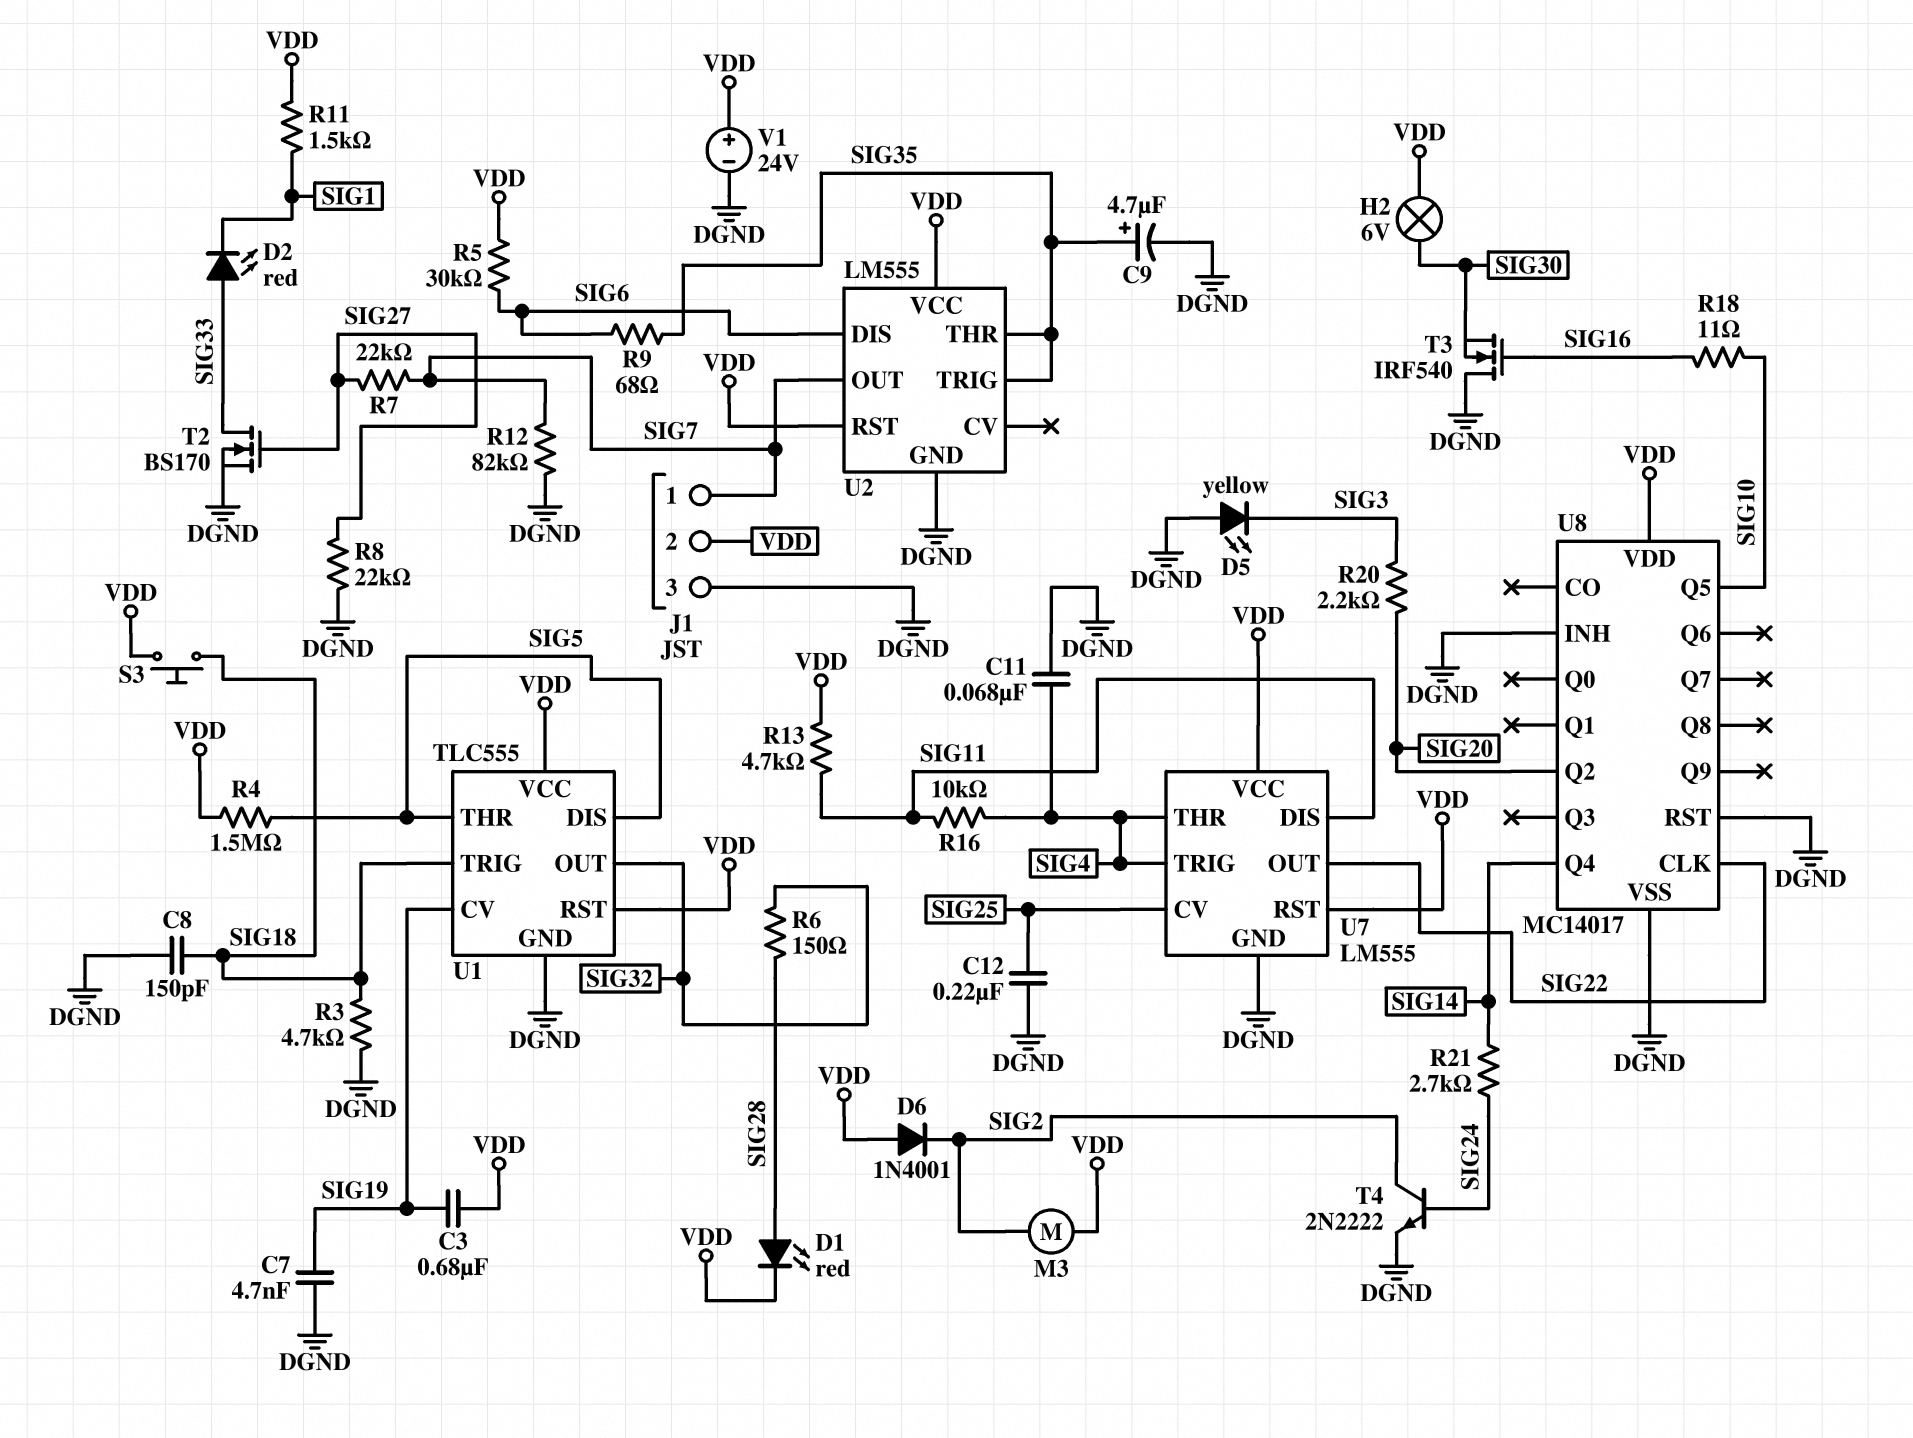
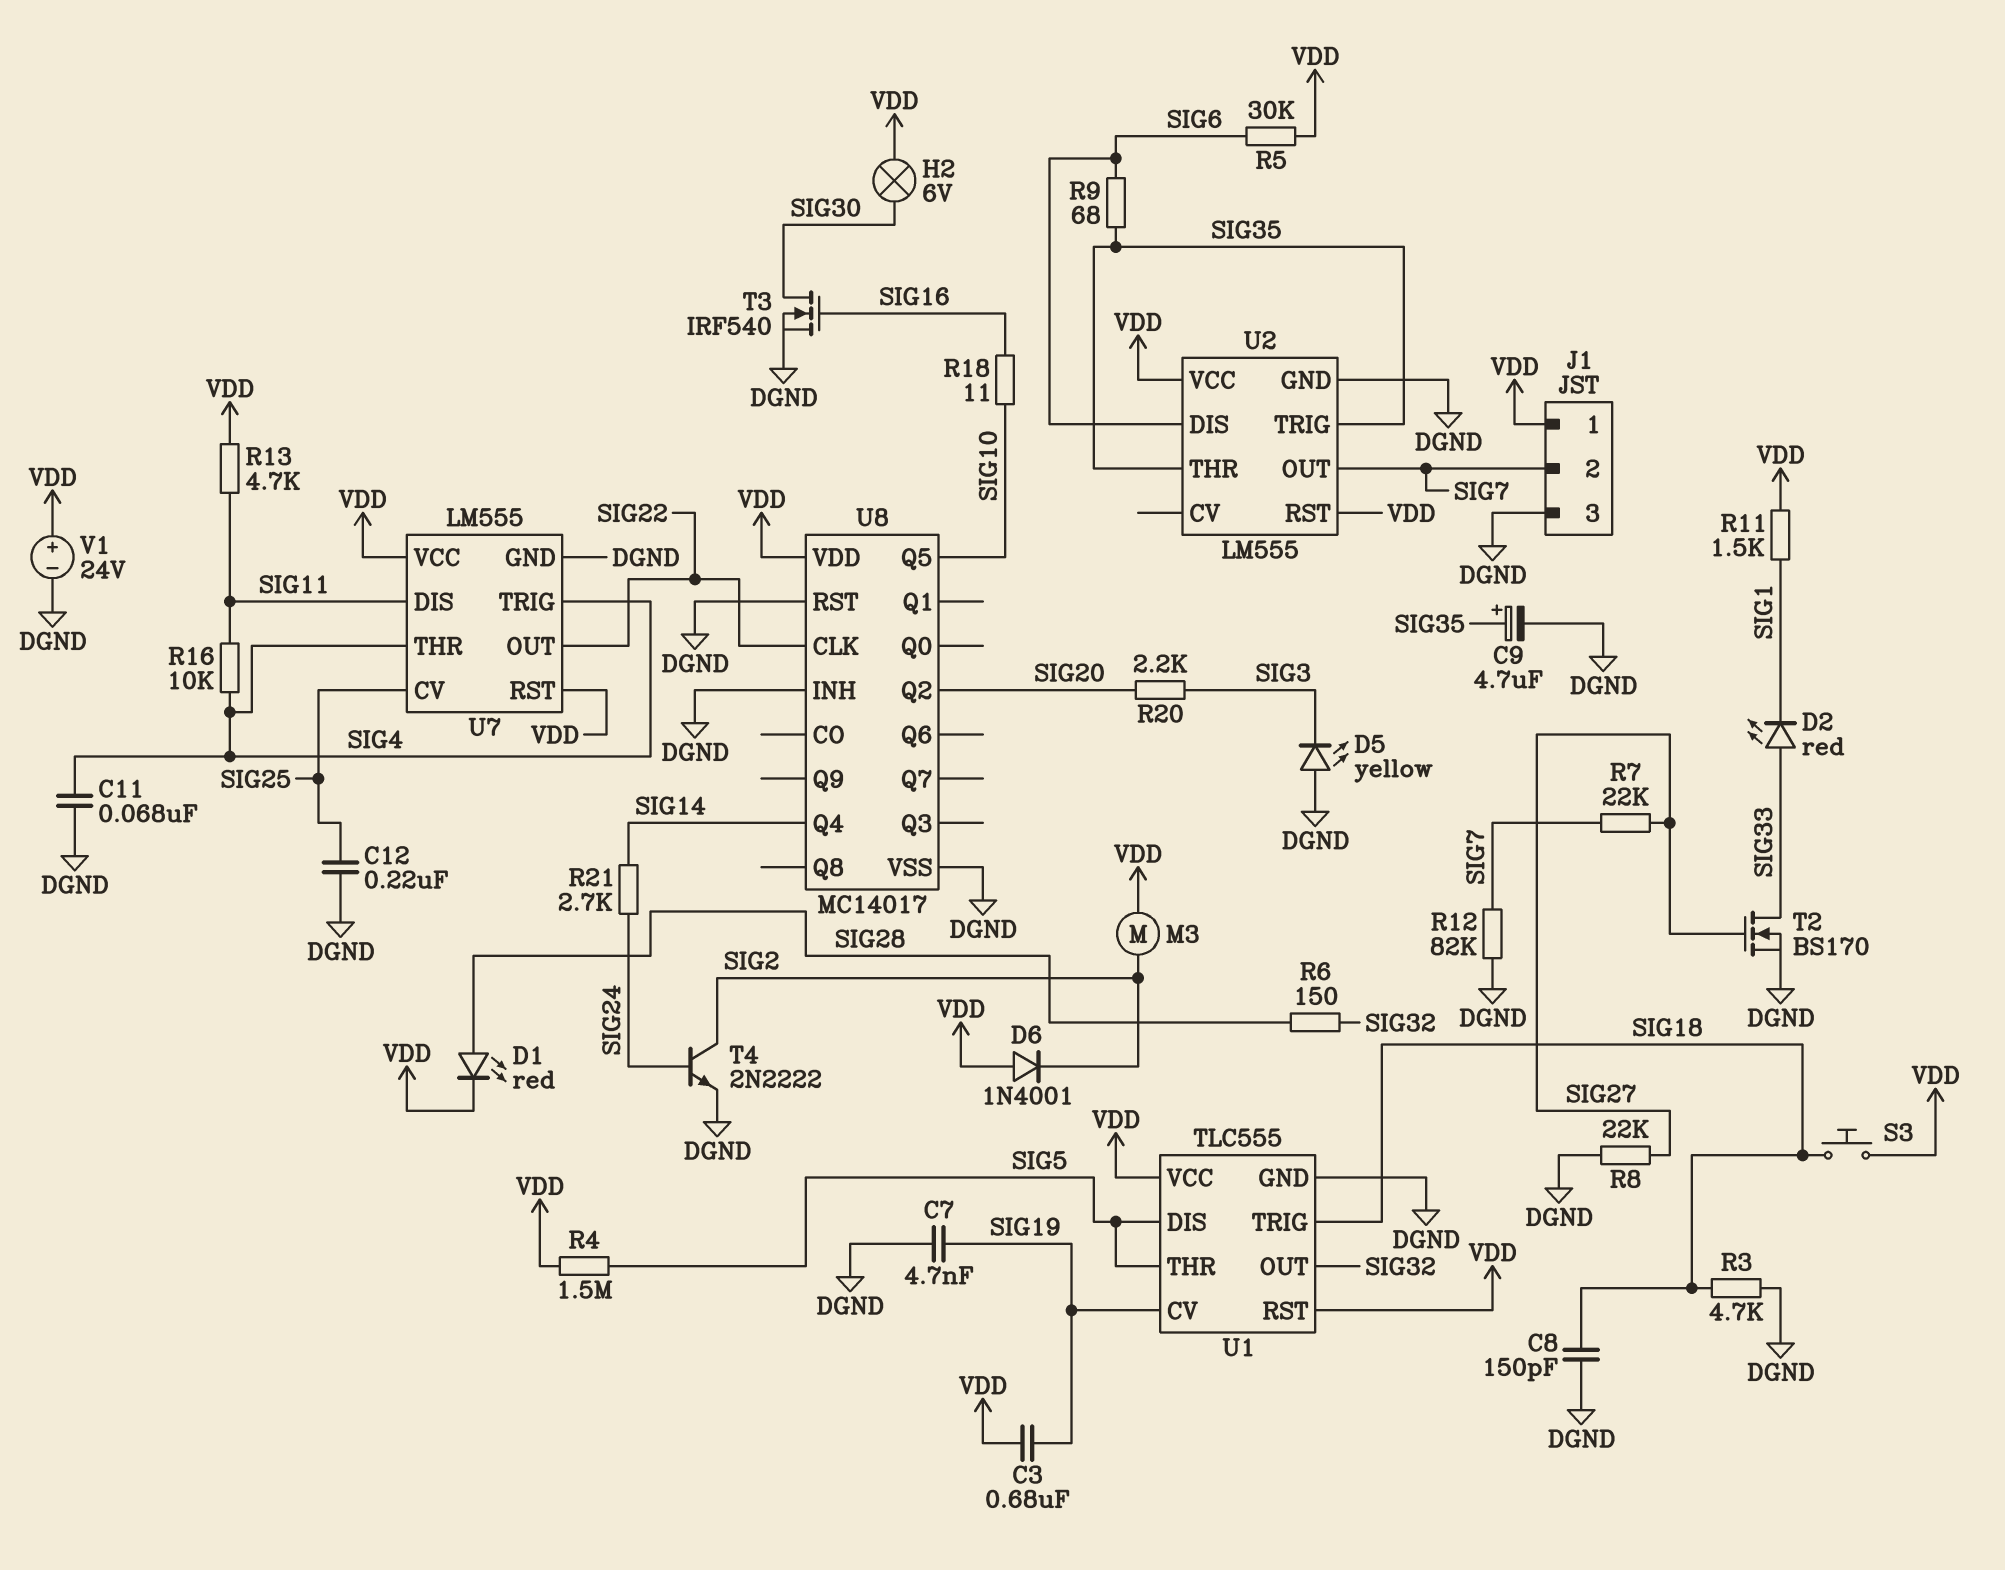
J1 pin 1: SIG7 -> VDD
J1 pin 2: VDD -> SIG7
T3: NMOS IRF540 (G SIG16, D DGND, S SIG30) -> NMOS IRF540 (G SIG16, D SIG30, S DGND)

